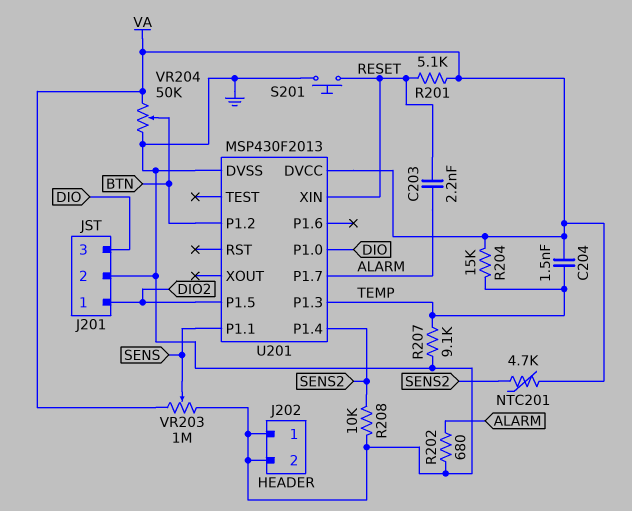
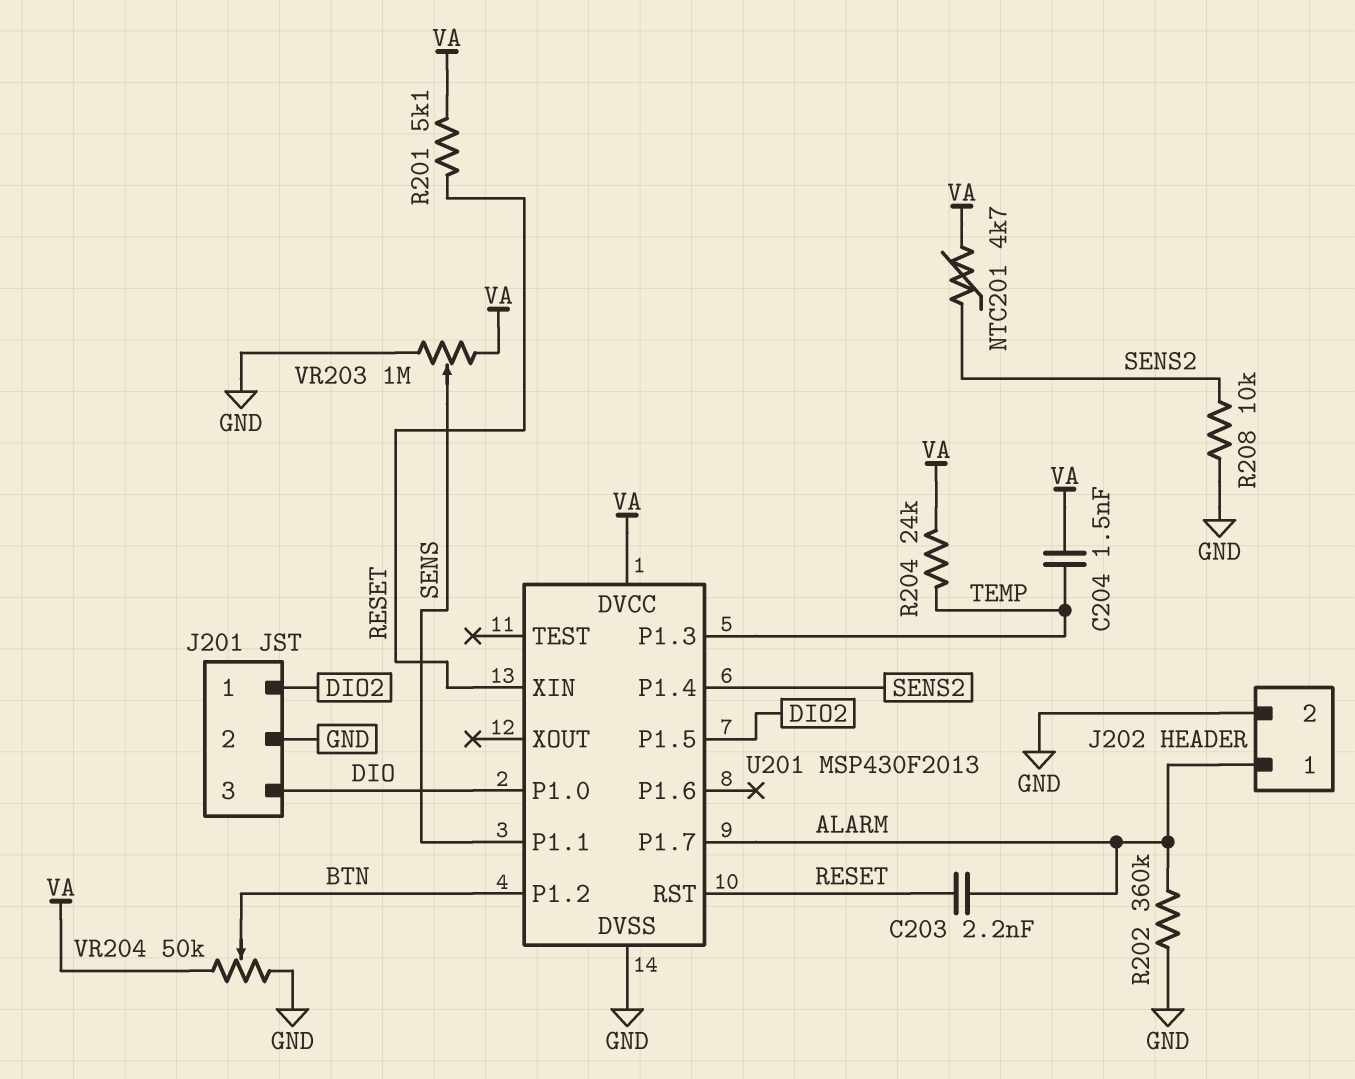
J202 pin 1: GND -> ALARM
R202: 680 (ALARM, GND) -> 360k (ALARM, GND)
R204: 15k (TEMP, VA) -> 24k (TEMP, VA)
R207: 9.1k (GND, TEMP) -> none
S201: button (GND, RESET) -> none
U201 pin RST: none -> RESET

